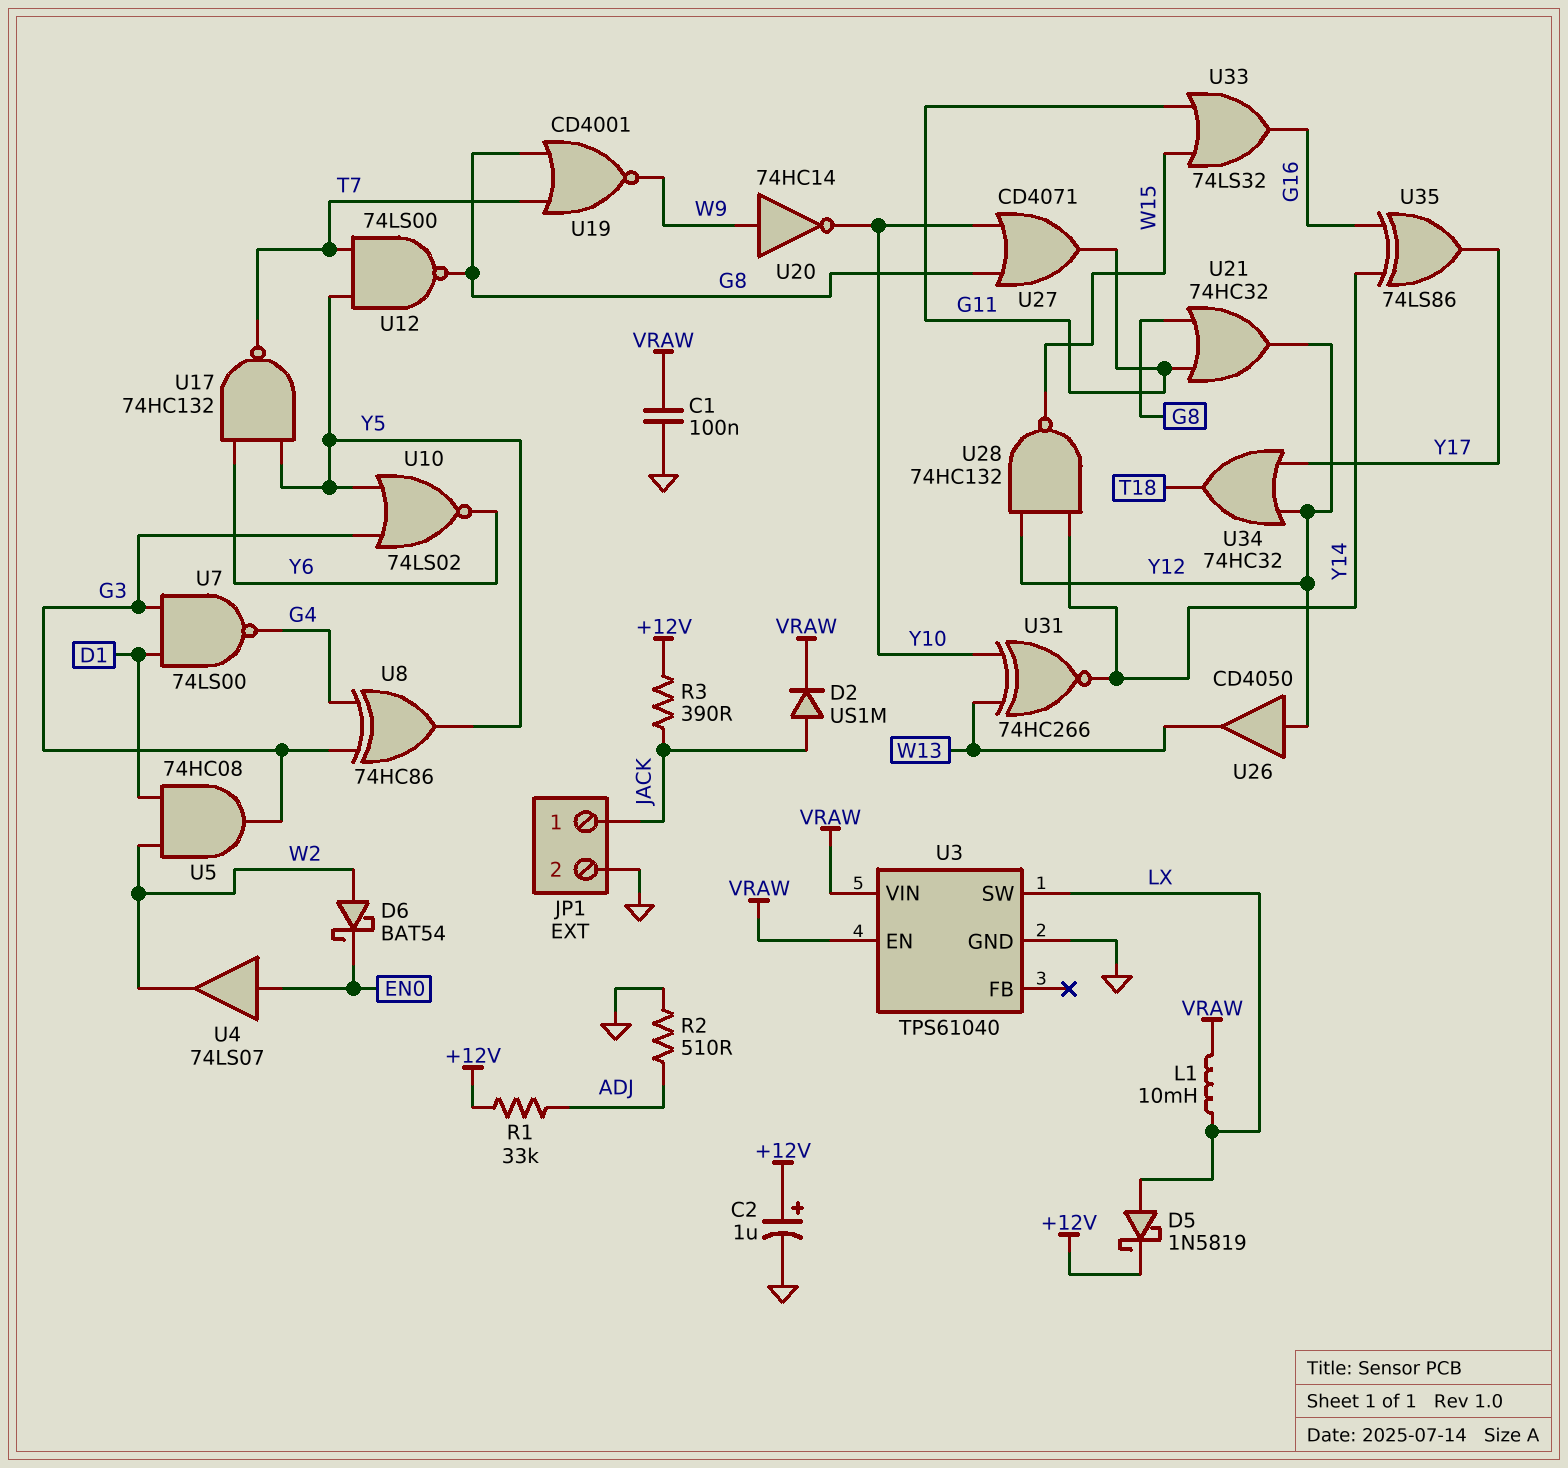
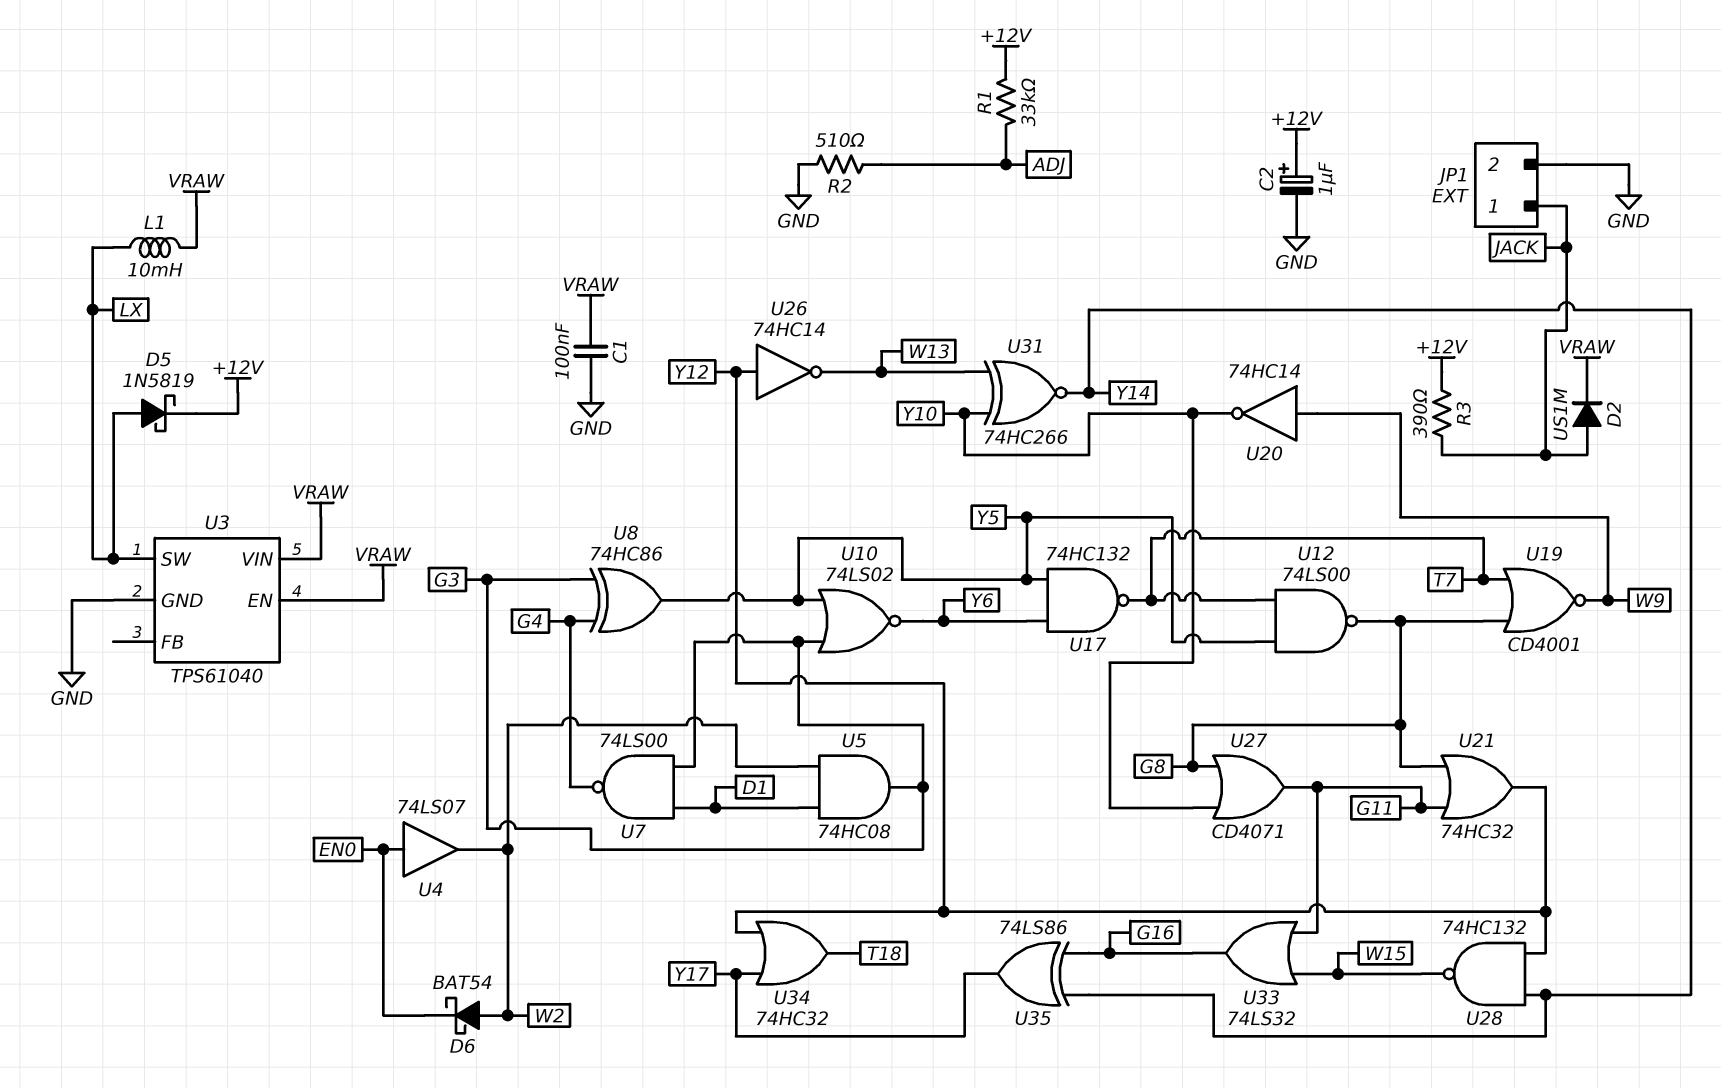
U26: buffer CD4050 (in Y12, out W13) -> NOT 74HC14 (in Y12, out W13)

